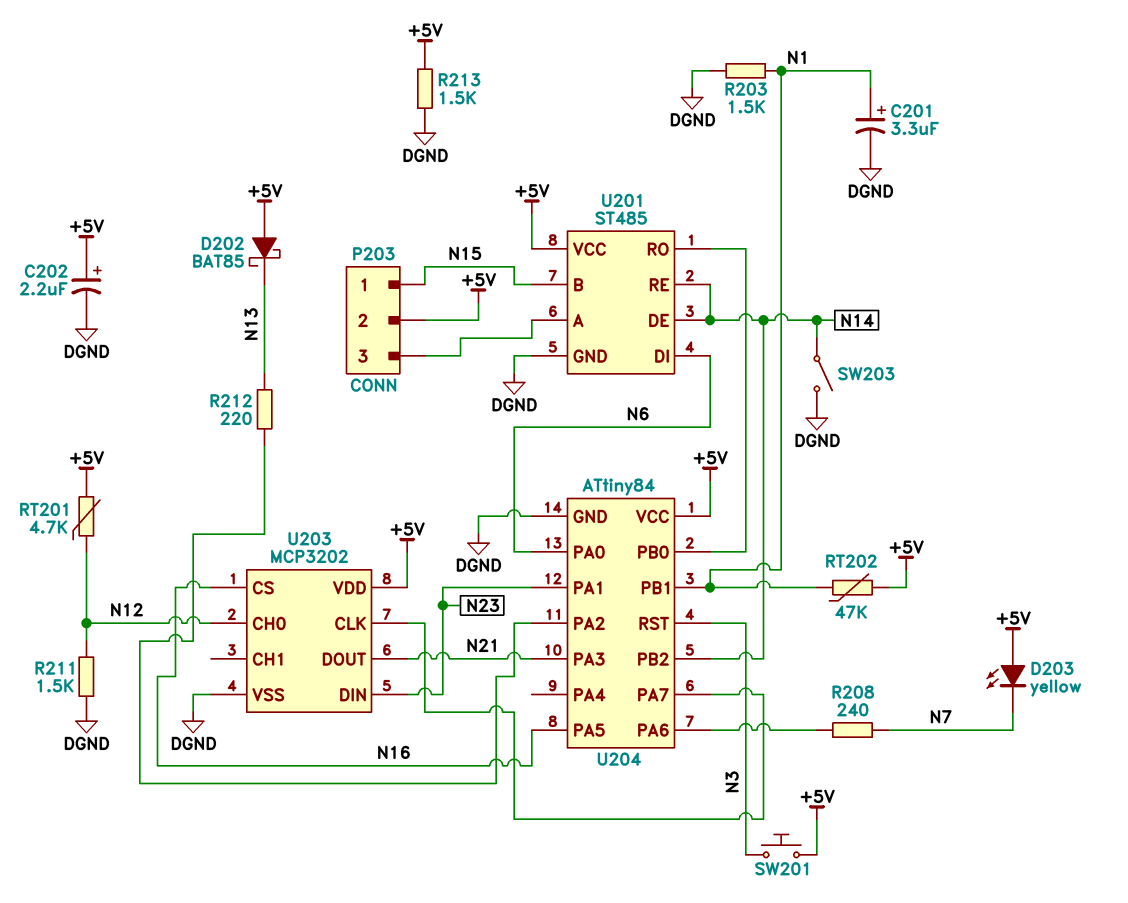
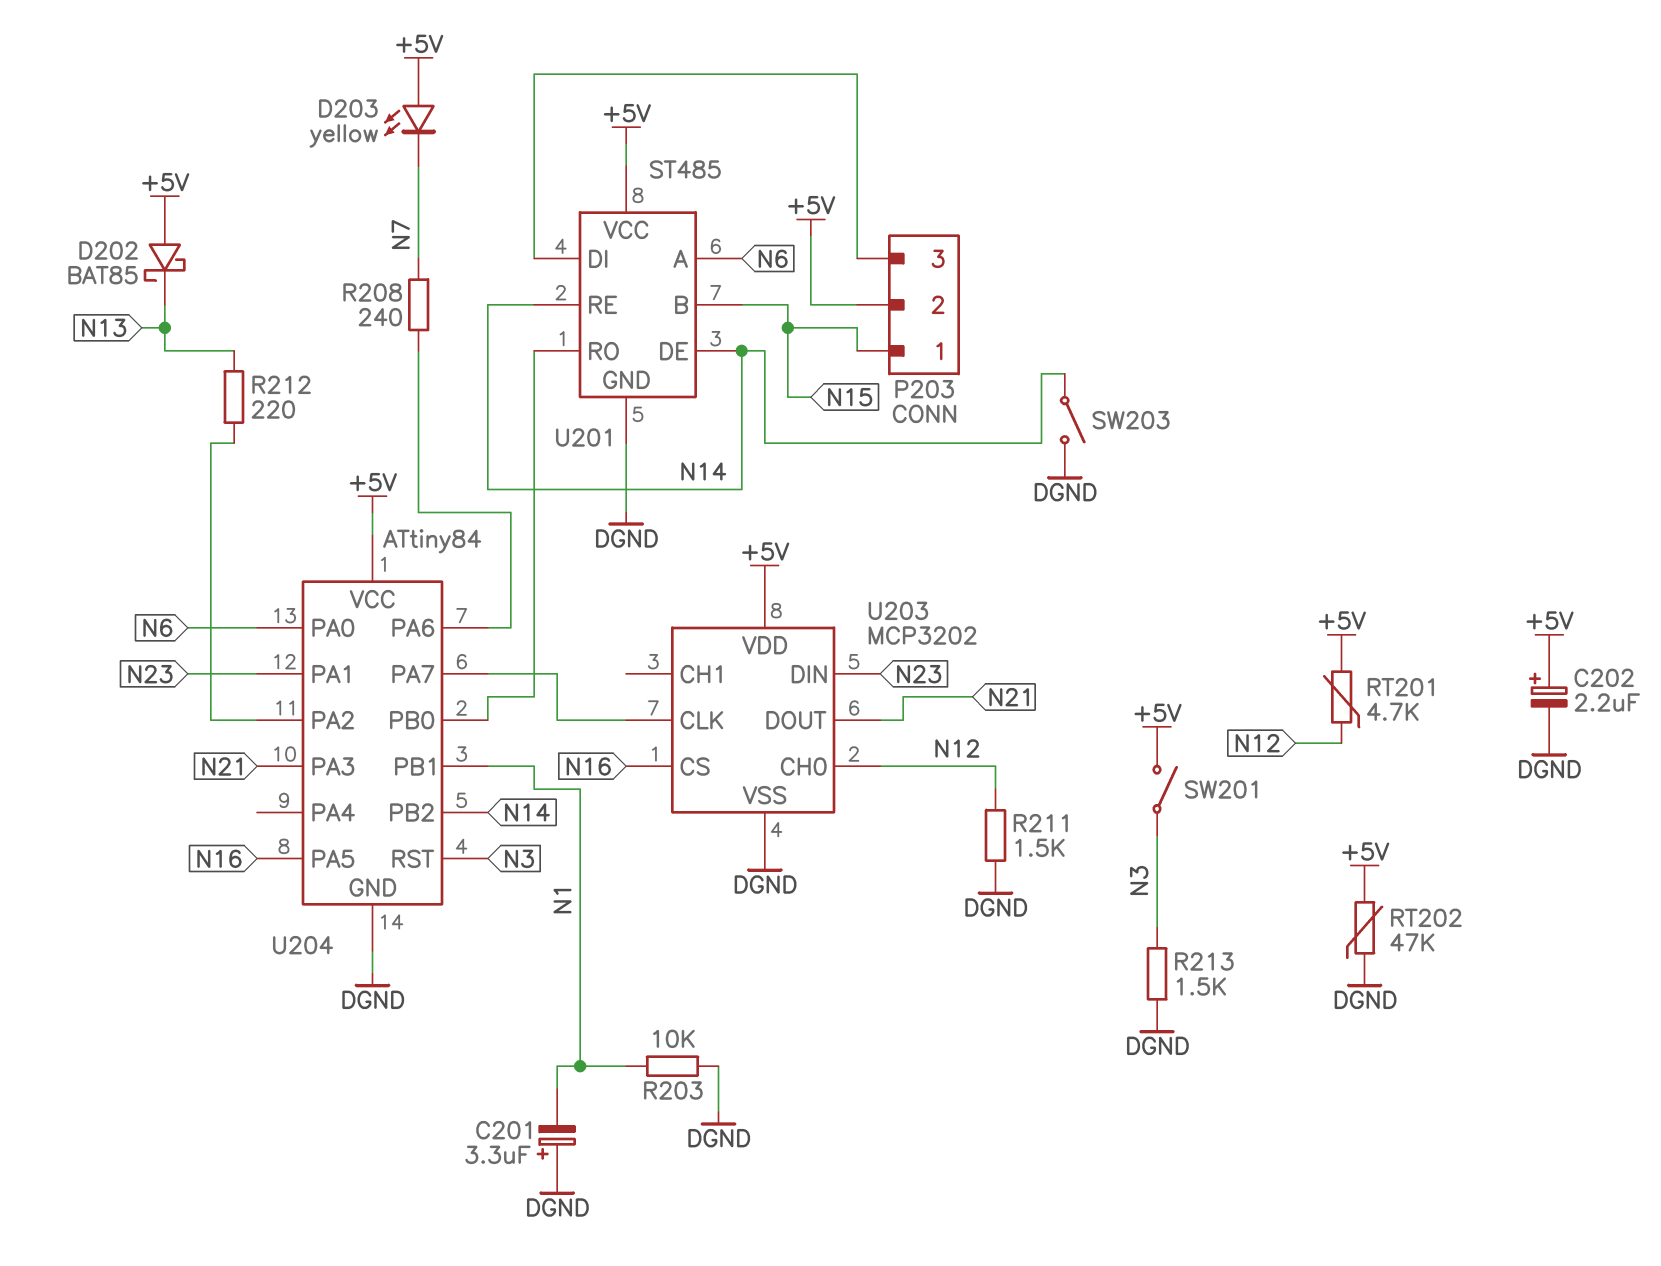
C201: 3.3uF (plus N1, minus DGND) -> 3.3uF (plus DGND, minus N1)
R203: 1.5k (DGND, N1) -> 10k (DGND, N1)
R213: 1.5k (+5V, DGND) -> 1.5k (DGND, N3)
RT202: 47k (+5V, N1) -> 47k (+5V, DGND)
SW201: button (+5V, N3) -> switch (+5V, N3)
U201 pin A: P203/3 -> N6
U201 pin DI: N6 -> P203/3

